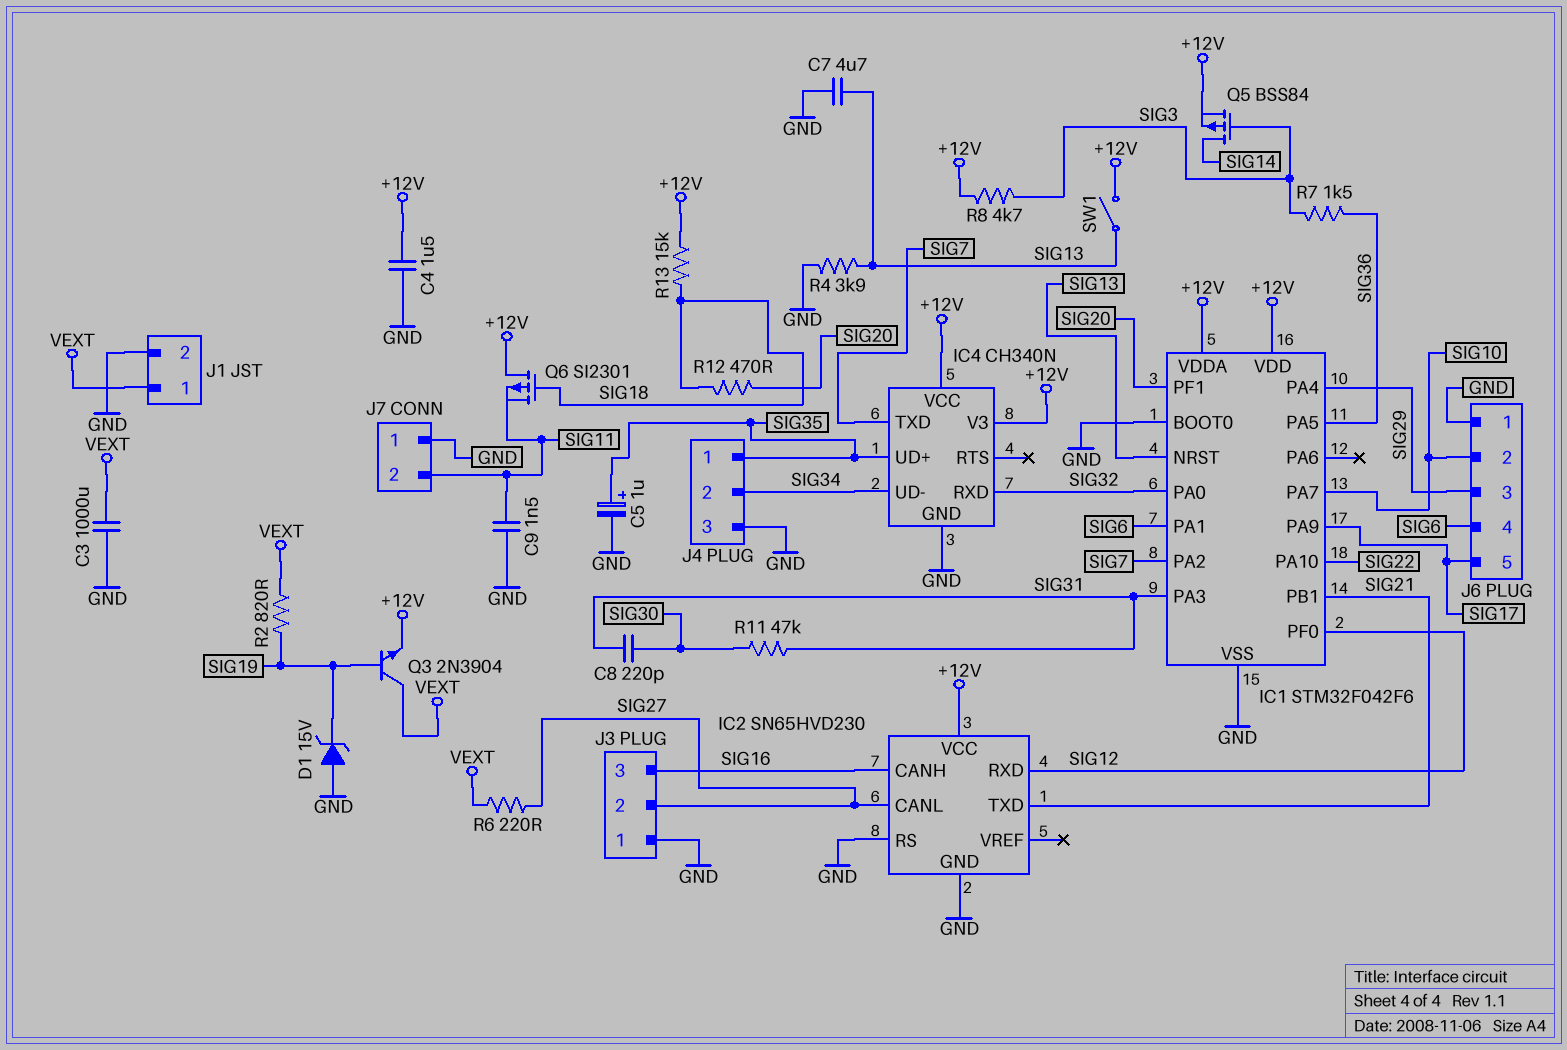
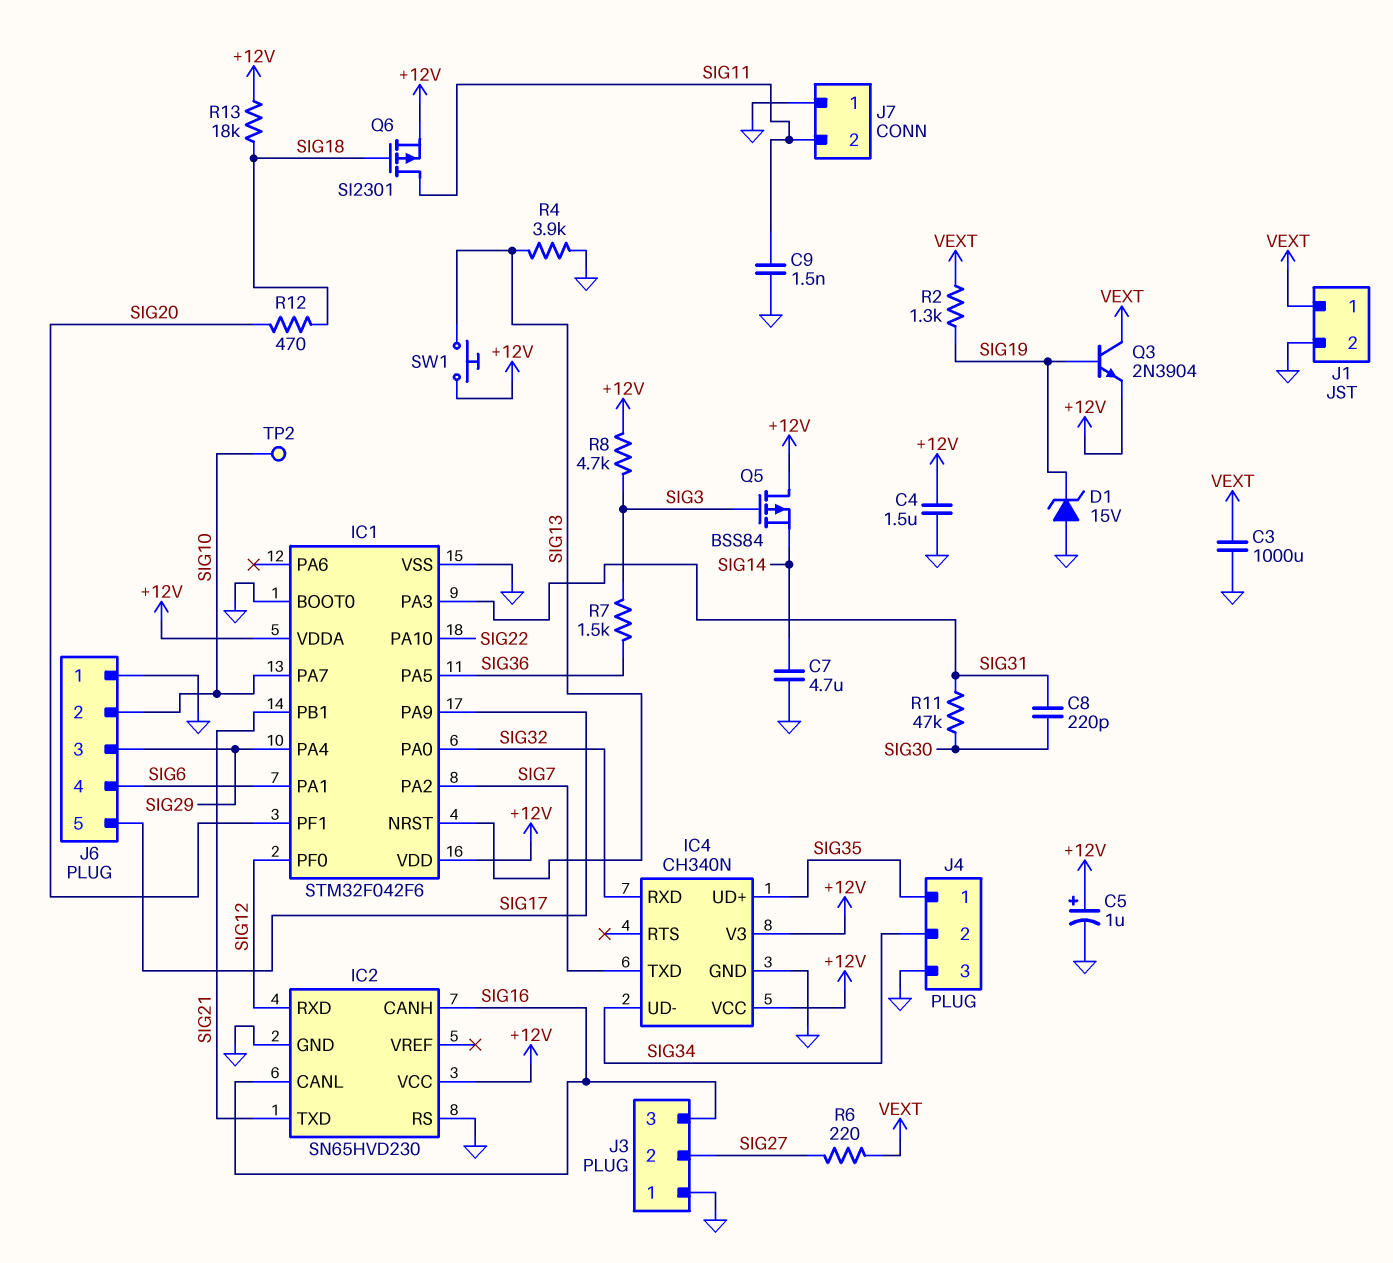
C5: 1uF (plus SIG35, minus GND) -> 1uF (plus +12V, minus GND)
C7: 4.7uF (GND, SIG13) -> 4.7uF (GND, SIG14)
IC2 pin CANL: SIG27 -> SIG16
Q5: PMOS BSS84 (G SIG3, D SIG14, S +12V) -> PMOS BSS84 (G SIG3, D +12V, S SIG14)
Q6: PMOS SI2301 (G SIG18, D +12V, S SIG11) -> PMOS SI2301 (G SIG18, D SIG11, S +12V)
R2: 820 (SIG19, VEXT) -> 1.3k (SIG19, VEXT)
R13: 15k (+12V, SIG18) -> 18k (+12V, SIG18)
SW1: switch (+12V, SIG13) -> button (+12V, SIG13)
TP2: none -> test point (SIG10)

